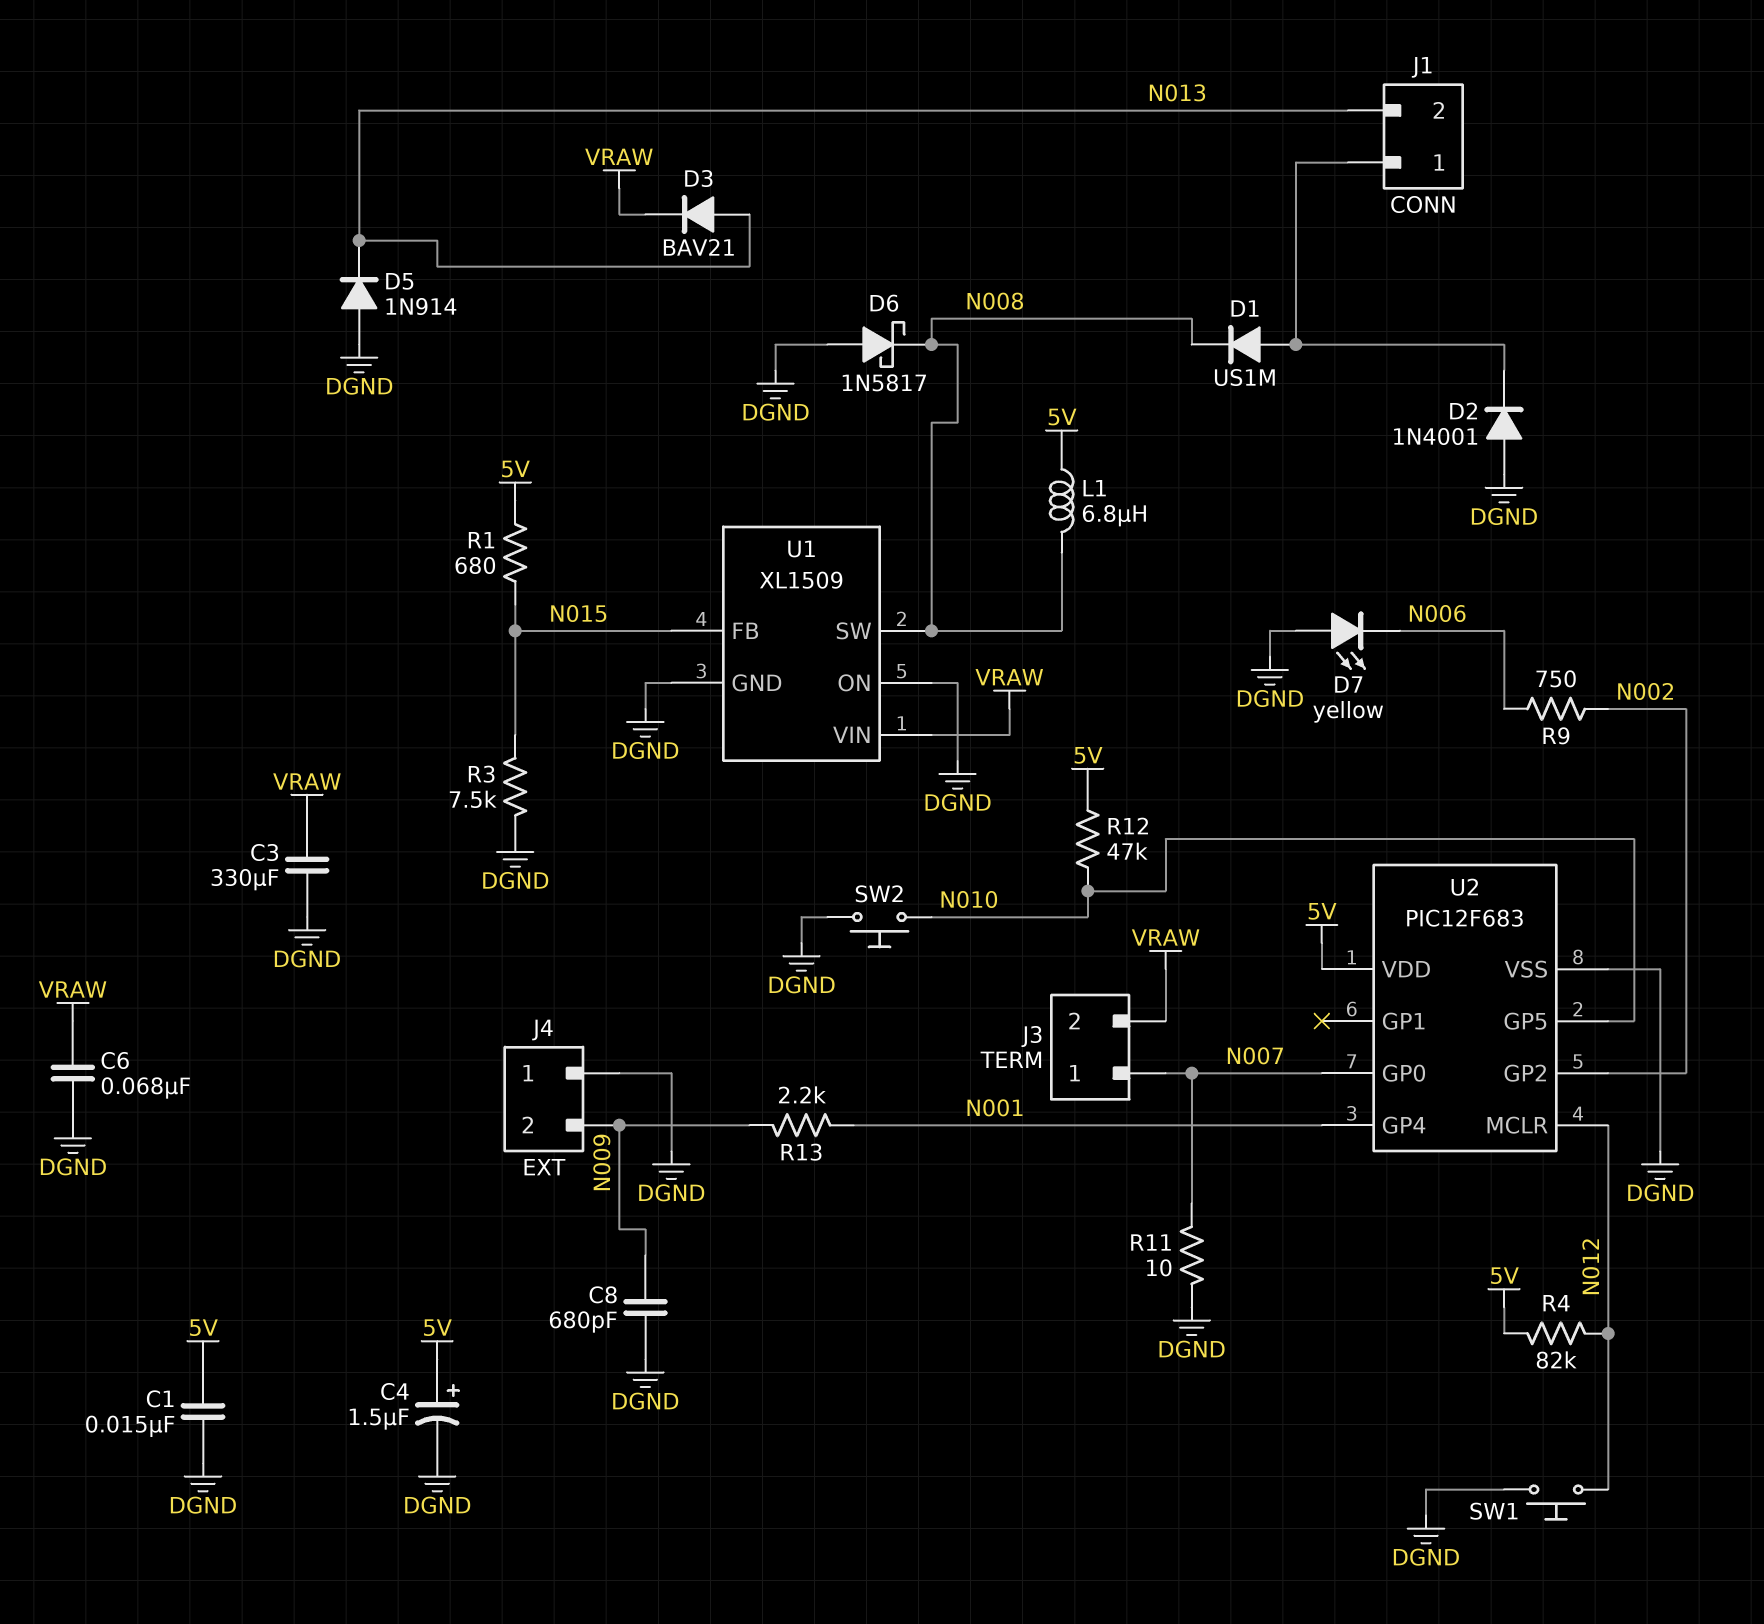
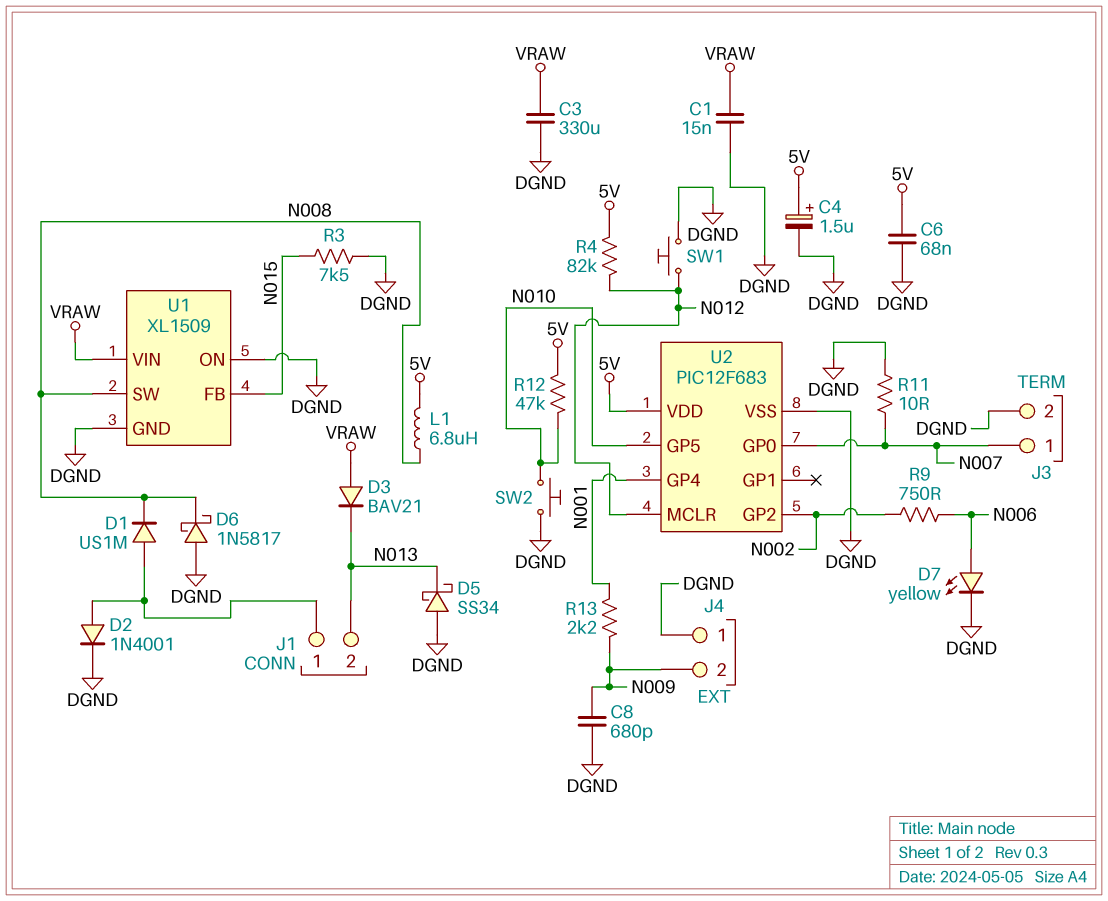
C1: 15nF (5V, DGND) -> 15nF (DGND, VRAW)
C6: 68nF (DGND, VRAW) -> 68nF (5V, DGND)
D2: diode 1N4001 (A DGND, K J1/1) -> diode 1N4001 (A J1/1, K DGND)
D3: diode BAV21 (A N013, K VRAW) -> diode BAV21 (A VRAW, K N013)
D5: diode 1N914 (A DGND, K N013) -> schottky SS34 (A DGND, K N013)
D7: LED yellow (A DGND, K N006) -> LED yellow (A N006, K DGND)
J3 pin 2: VRAW -> DGND
R1: 680 (5V, N015) -> none

